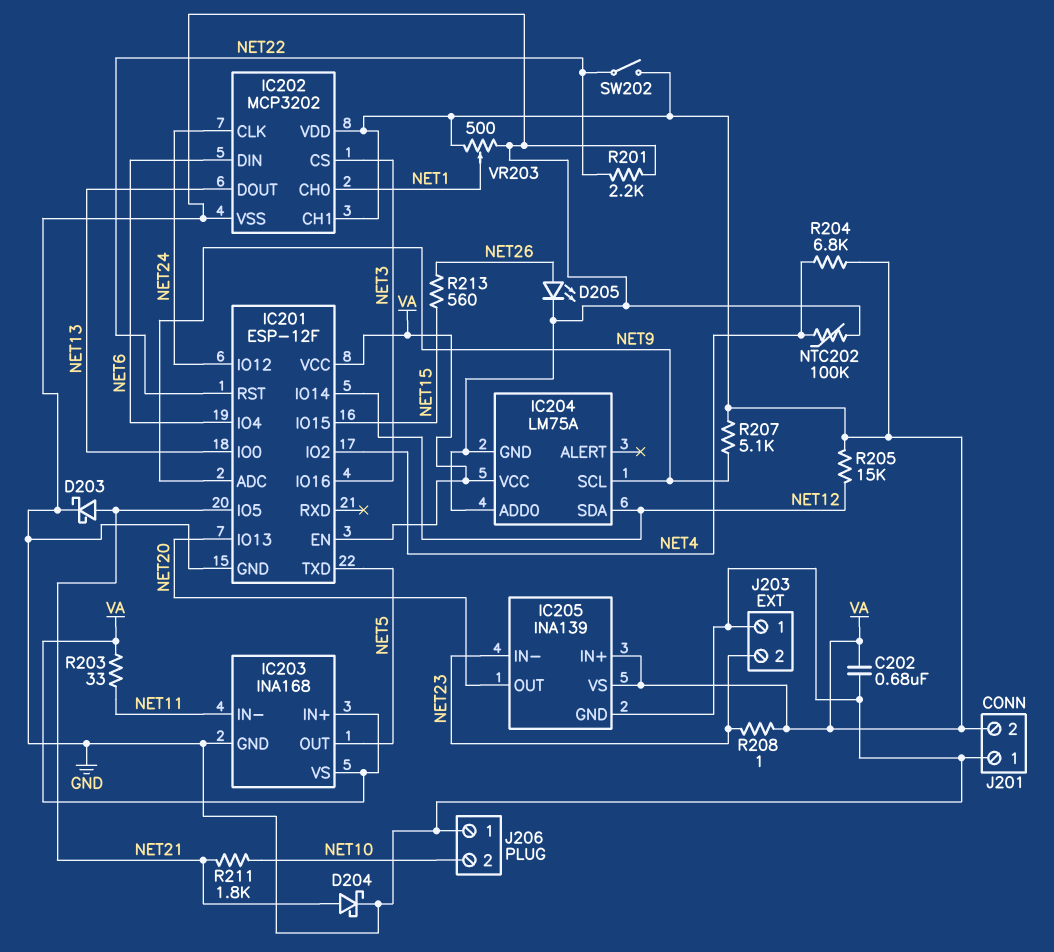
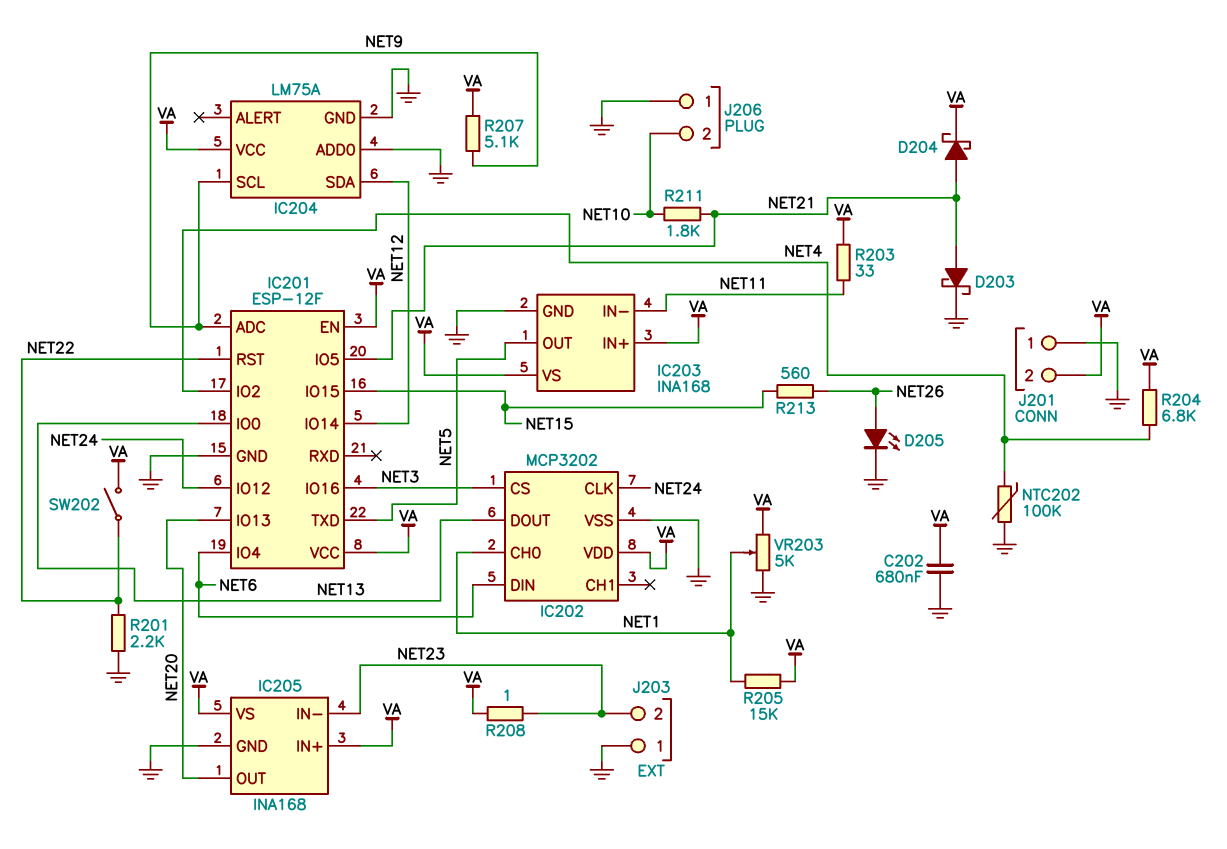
D204: schottky (A NET21, K GND) -> schottky (A NET21, K VA)
IC202 pin CH1: VA -> none
IC205: INA139 -> INA168
R205: 15k (NET12, VA) -> 15k (NET1, VA)
VR203: 500 (GND, VA, wiper NET1) -> 5k (GND, VA, wiper NET1)

